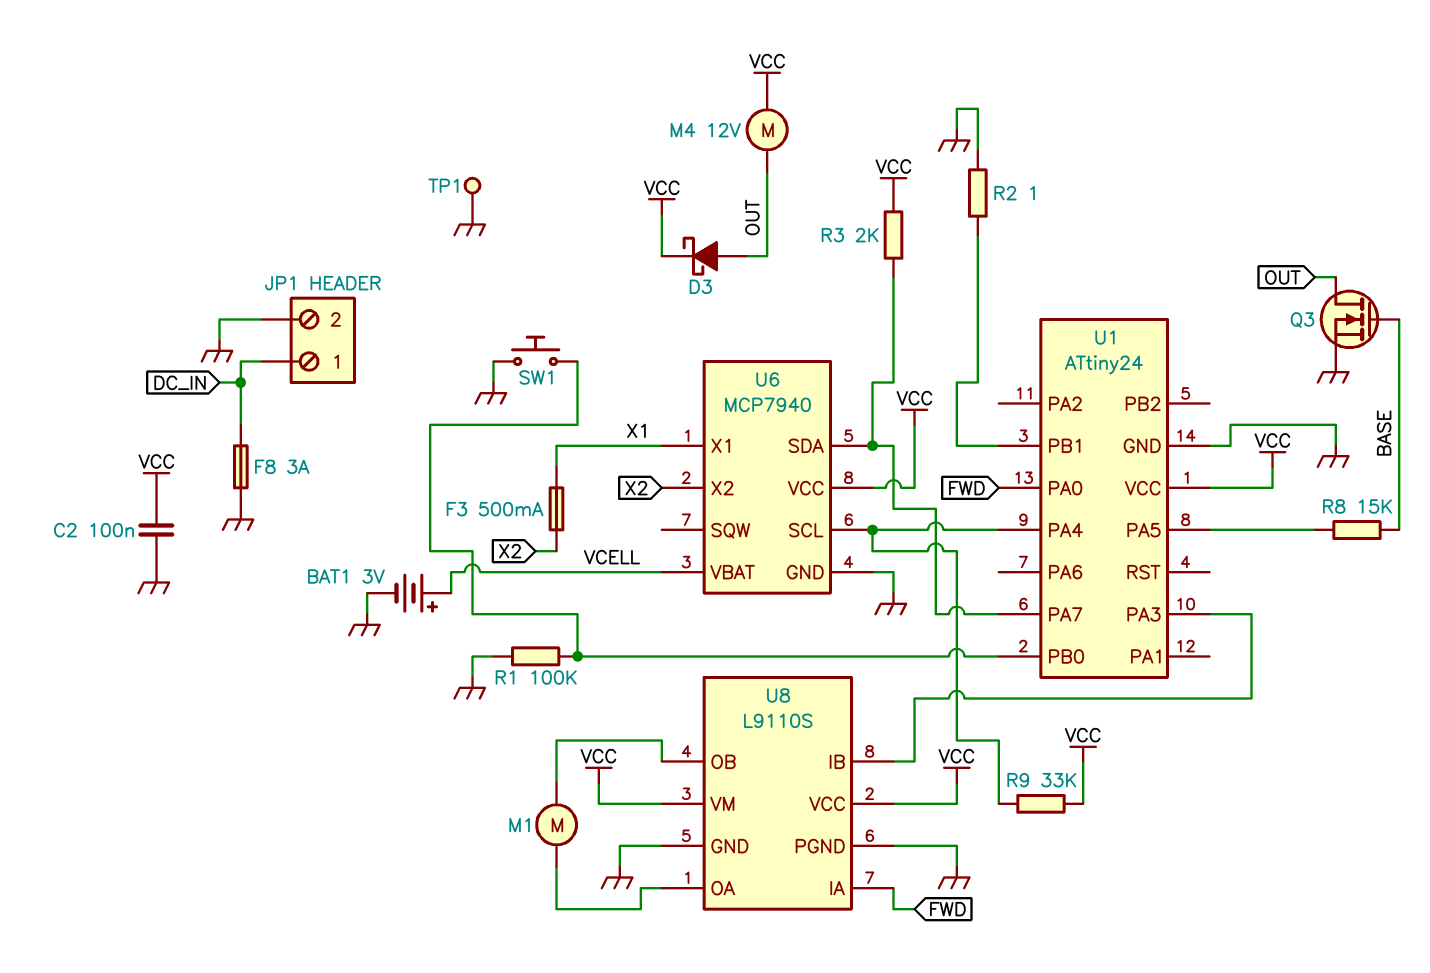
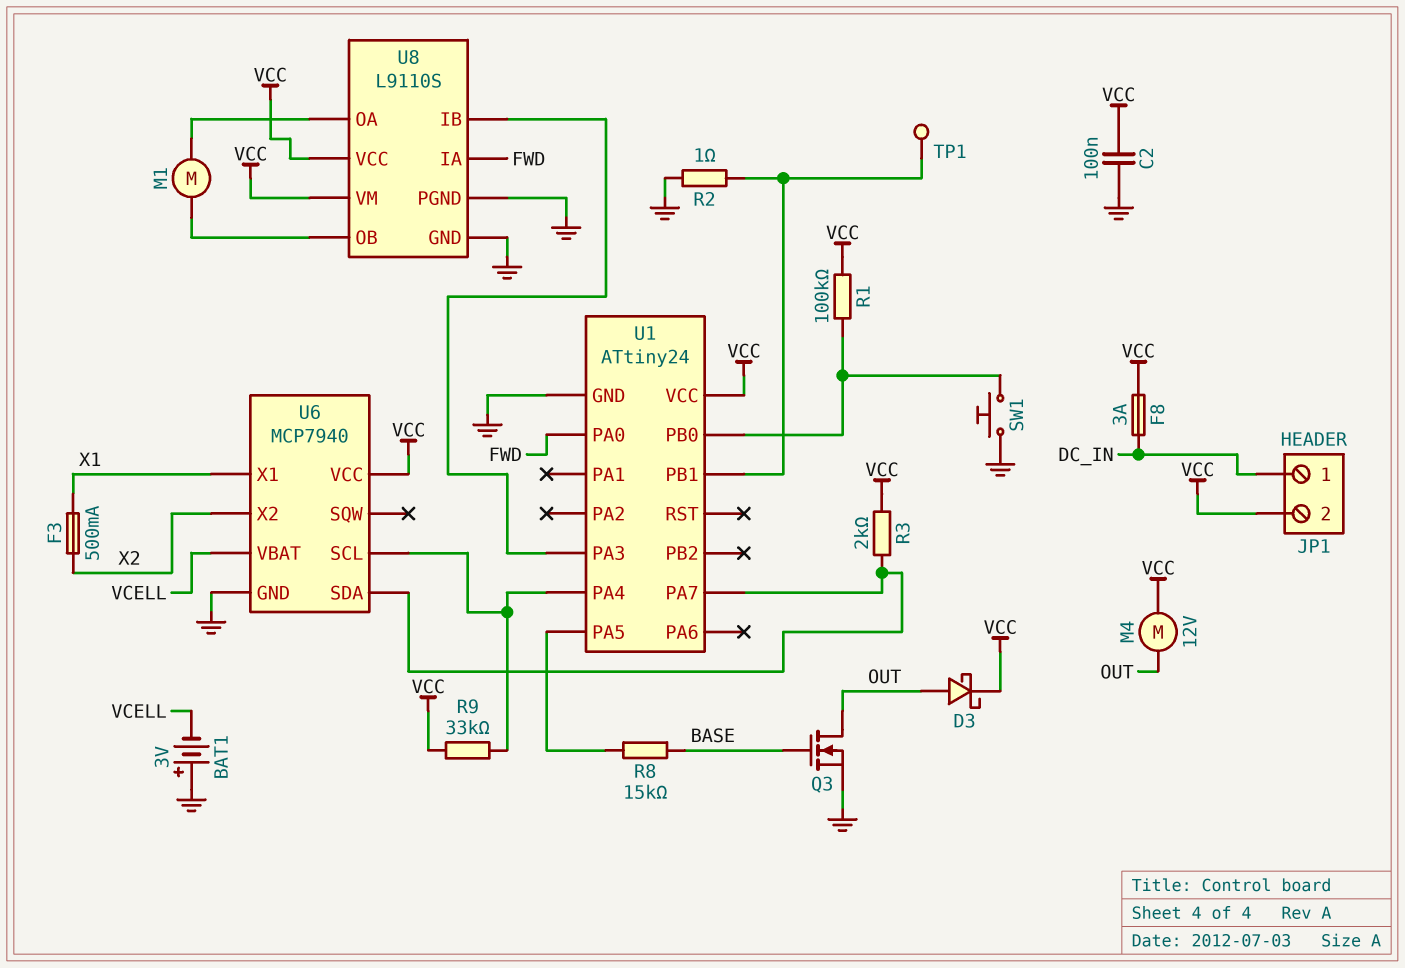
BAT1: 3V (plus VCELL, minus GND) -> 3V (plus GND, minus VCELL)
F8: 3A (DC_IN, GND) -> 3A (DC_IN, VCC)
JP1 pin 2: GND -> VCC
R1: 100k (GND, U1/PB0) -> 100k (U1/PB0, VCC)
TP1: test point (GND) -> test point (U1/PB1)

